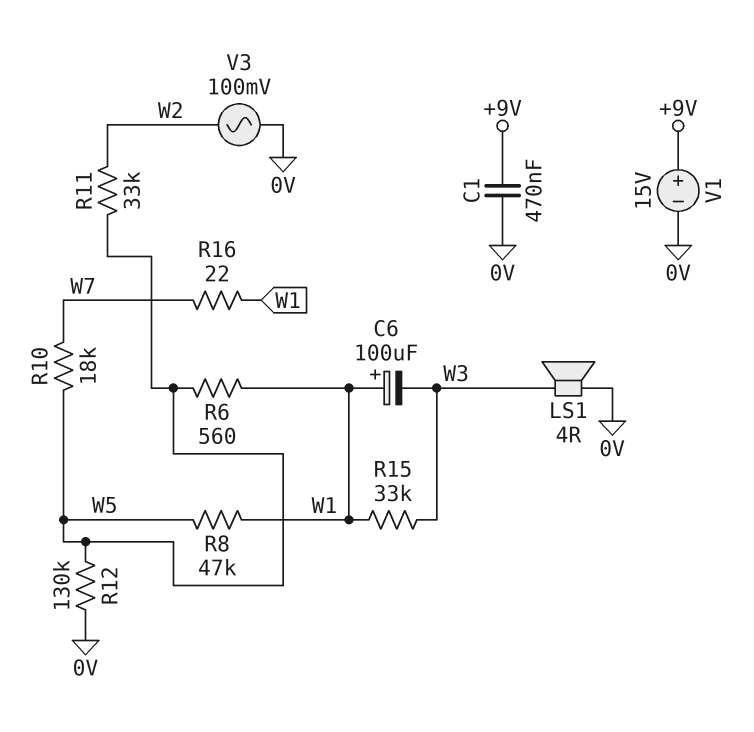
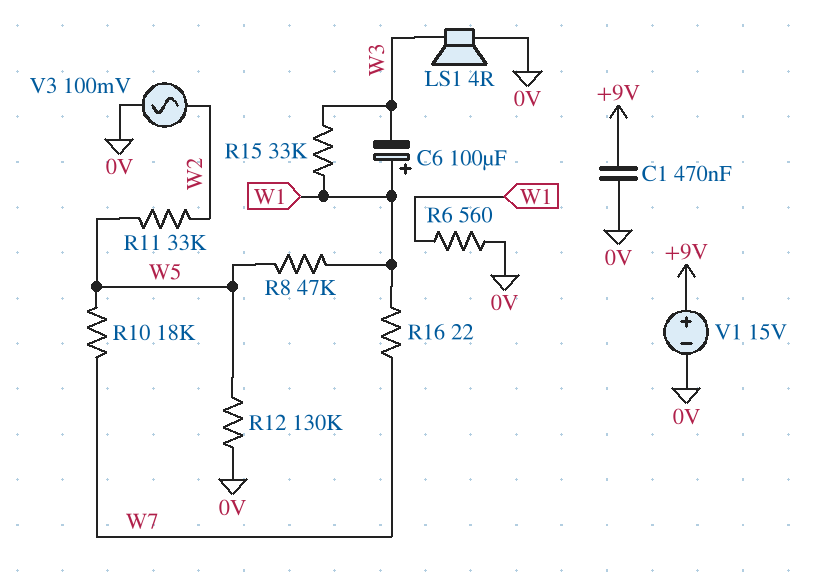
R6: 560 (W1, W5) -> 560 (0V, W1)

